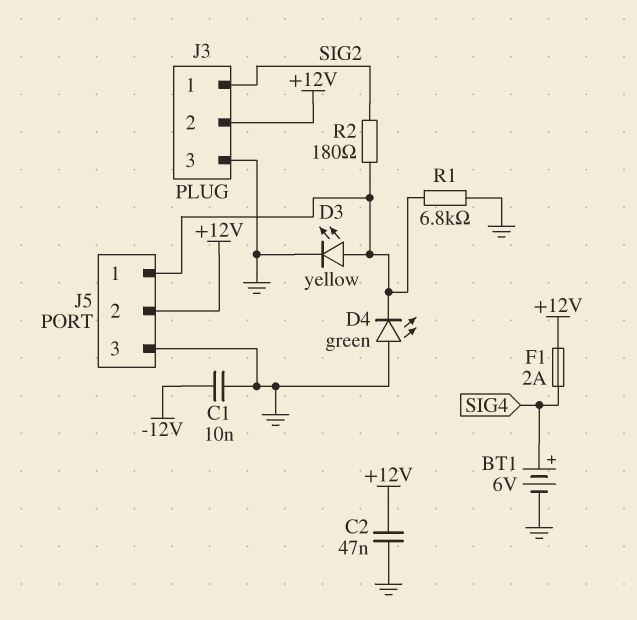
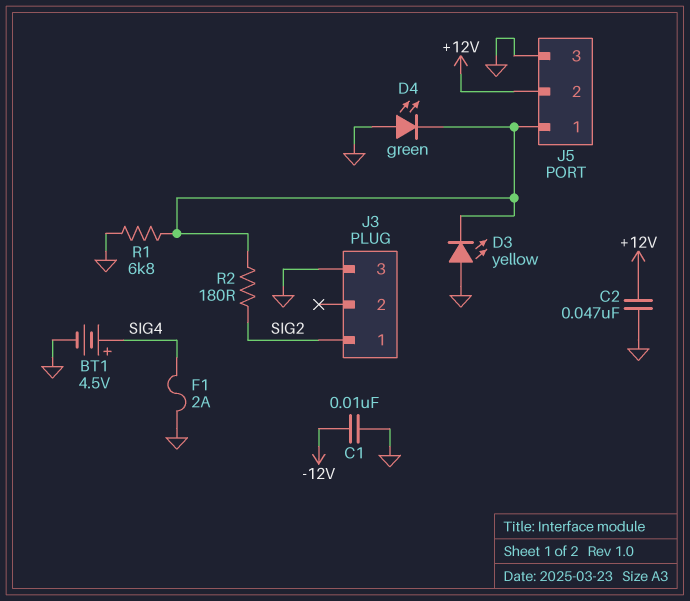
BT1: 6V (plus SIG4, minus GND) -> 4.5V (plus SIG4, minus GND)
D3: LED yellow (A J5/1, K GND) -> LED yellow (A GND, K J5/1)
F1: 2A (+12V, SIG4) -> 2A (GND, SIG4)
J3 pin 2: +12V -> none

